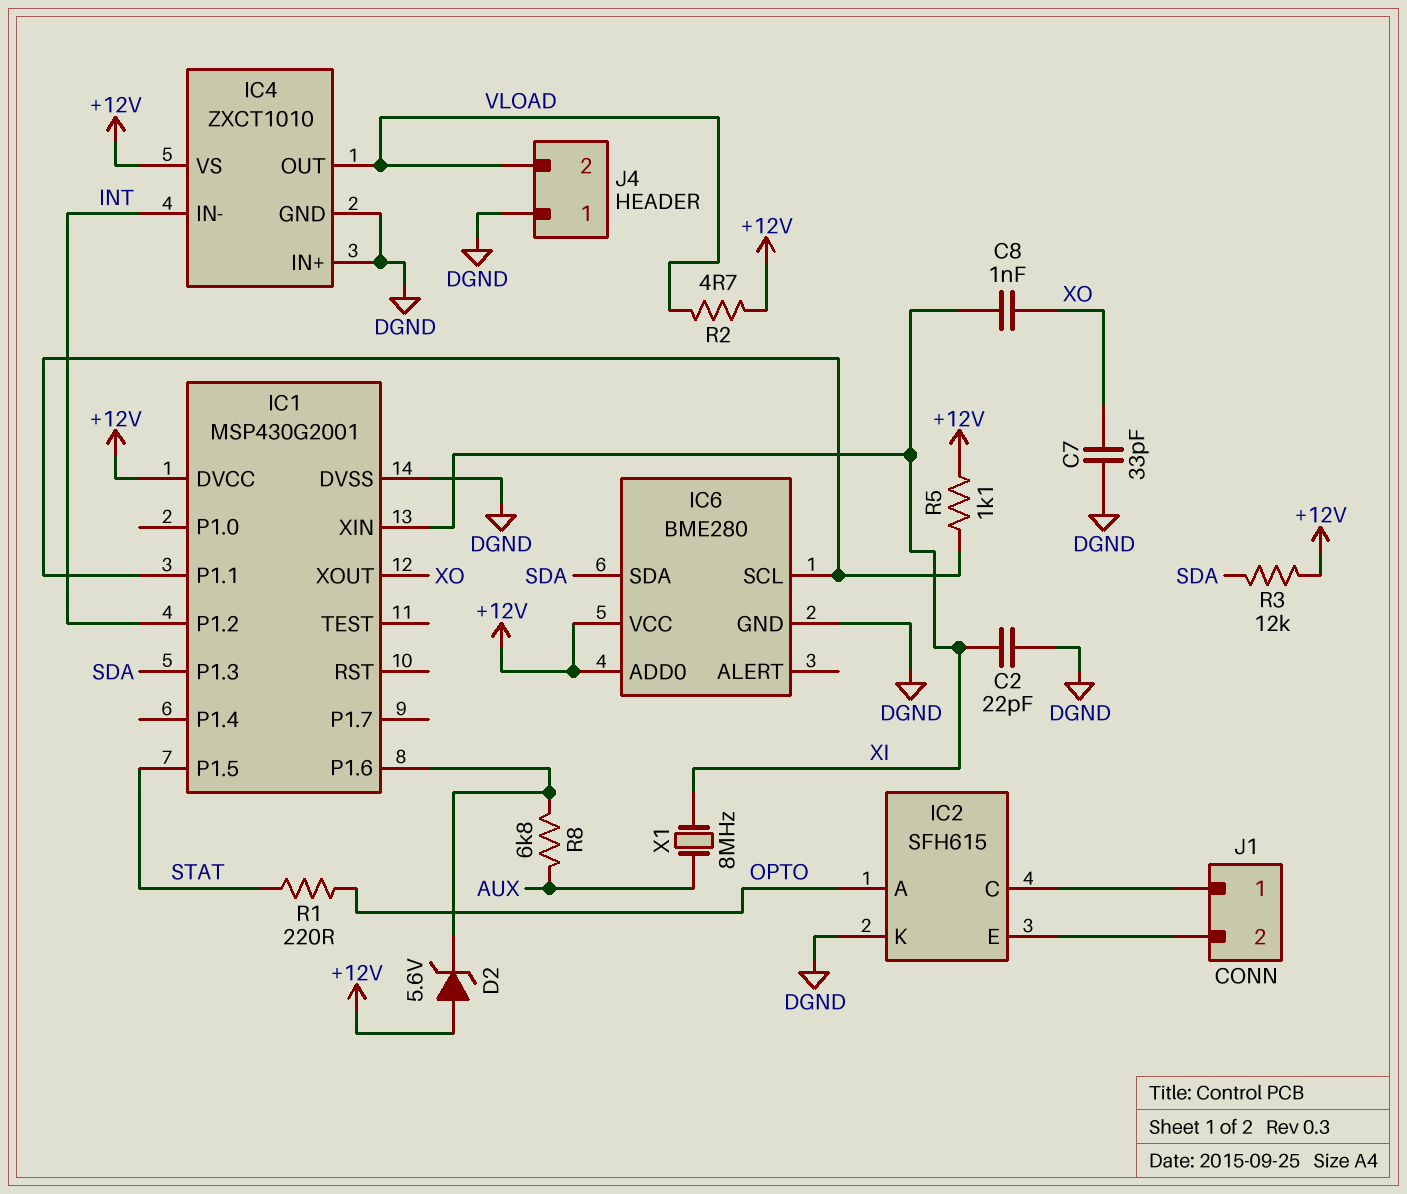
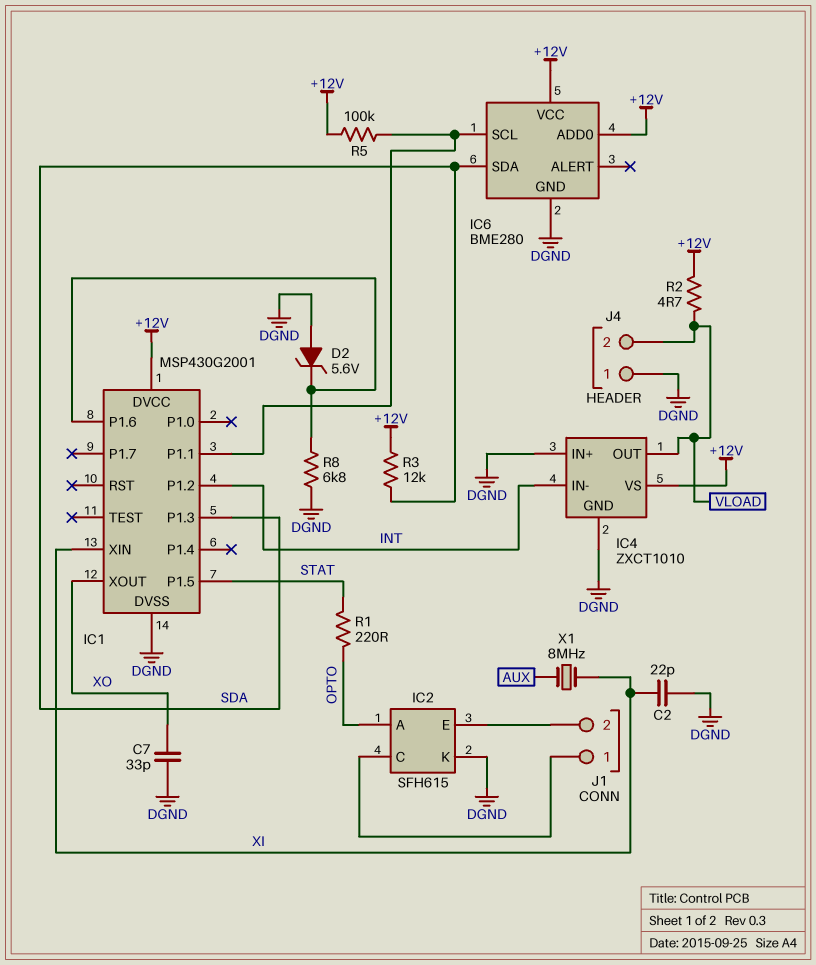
C8: 1nF (XI, XO) -> none
D2: zener 5.6V (A +12V, K IC1/P1.6) -> zener 5.6V (A DGND, K IC1/P1.6)
R5: 1.1k (+12V, IC1/P1.1) -> 100k (+12V, IC1/P1.1)
R8: 6.8k (AUX, IC1/P1.6) -> 6.8k (DGND, IC1/P1.6)

